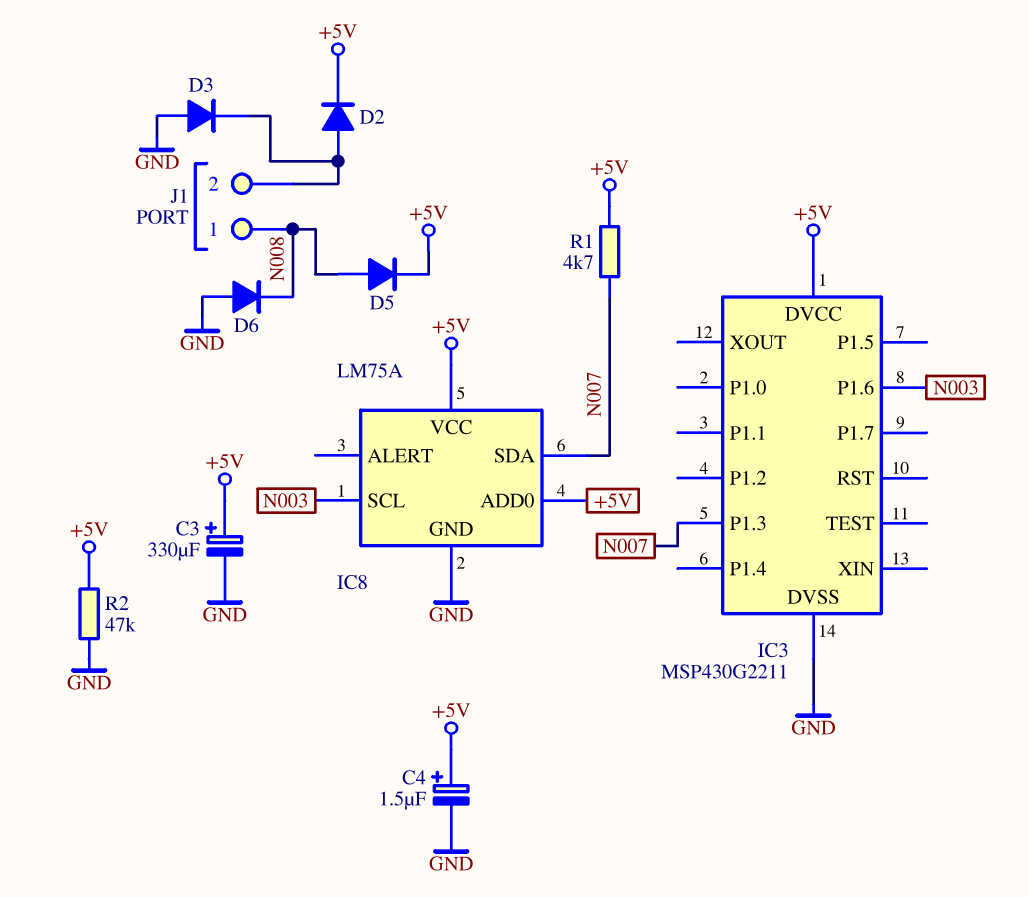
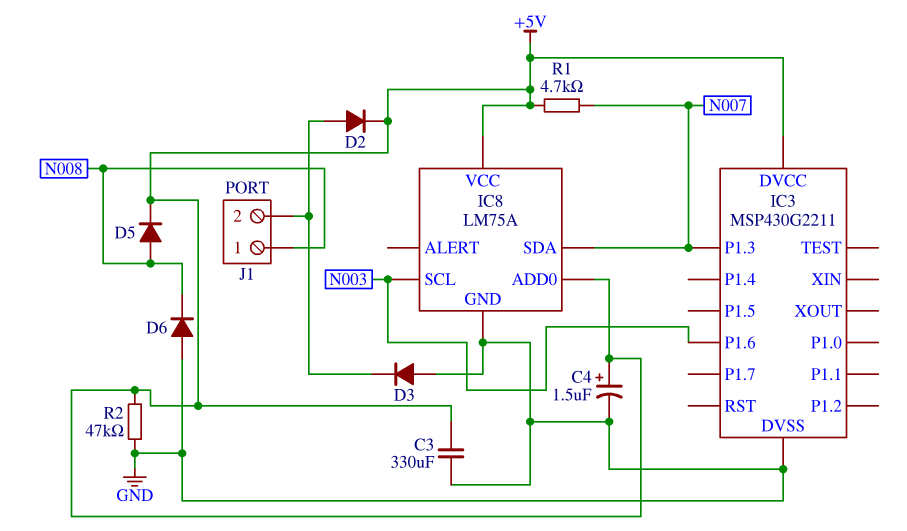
C3: 330uF (plus +5V, minus GND) -> 330uF (+5V, GND)

